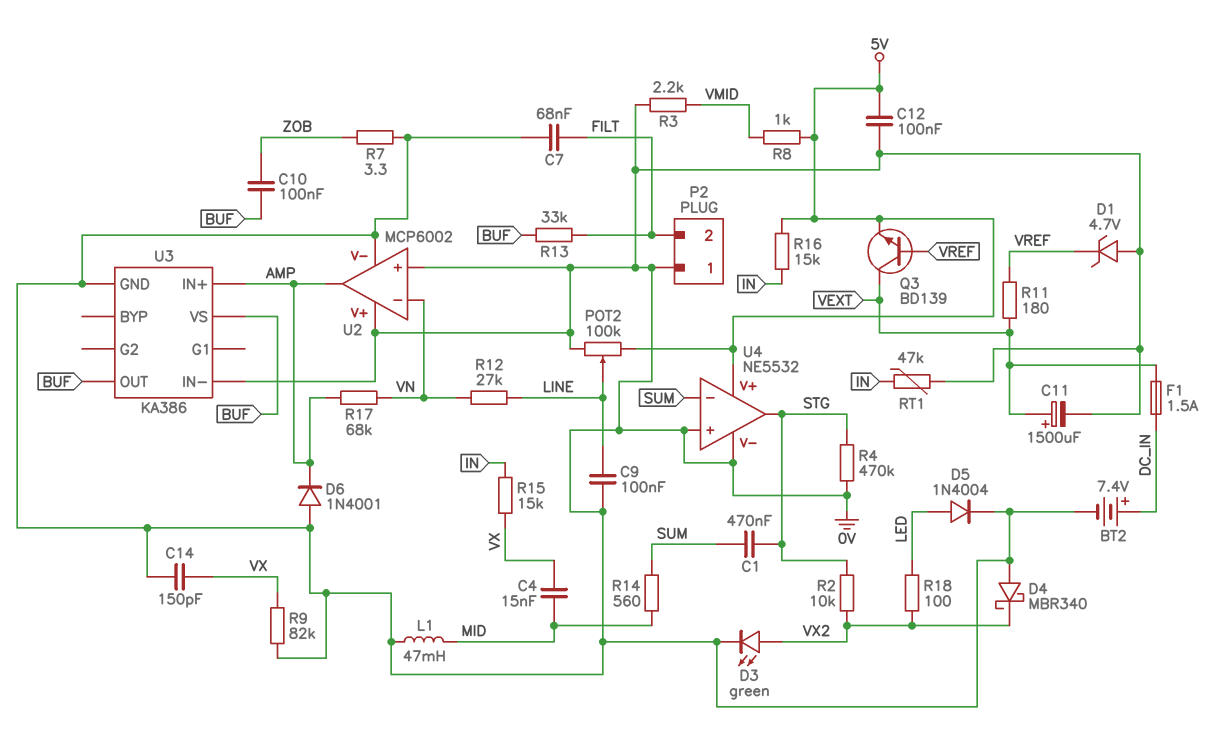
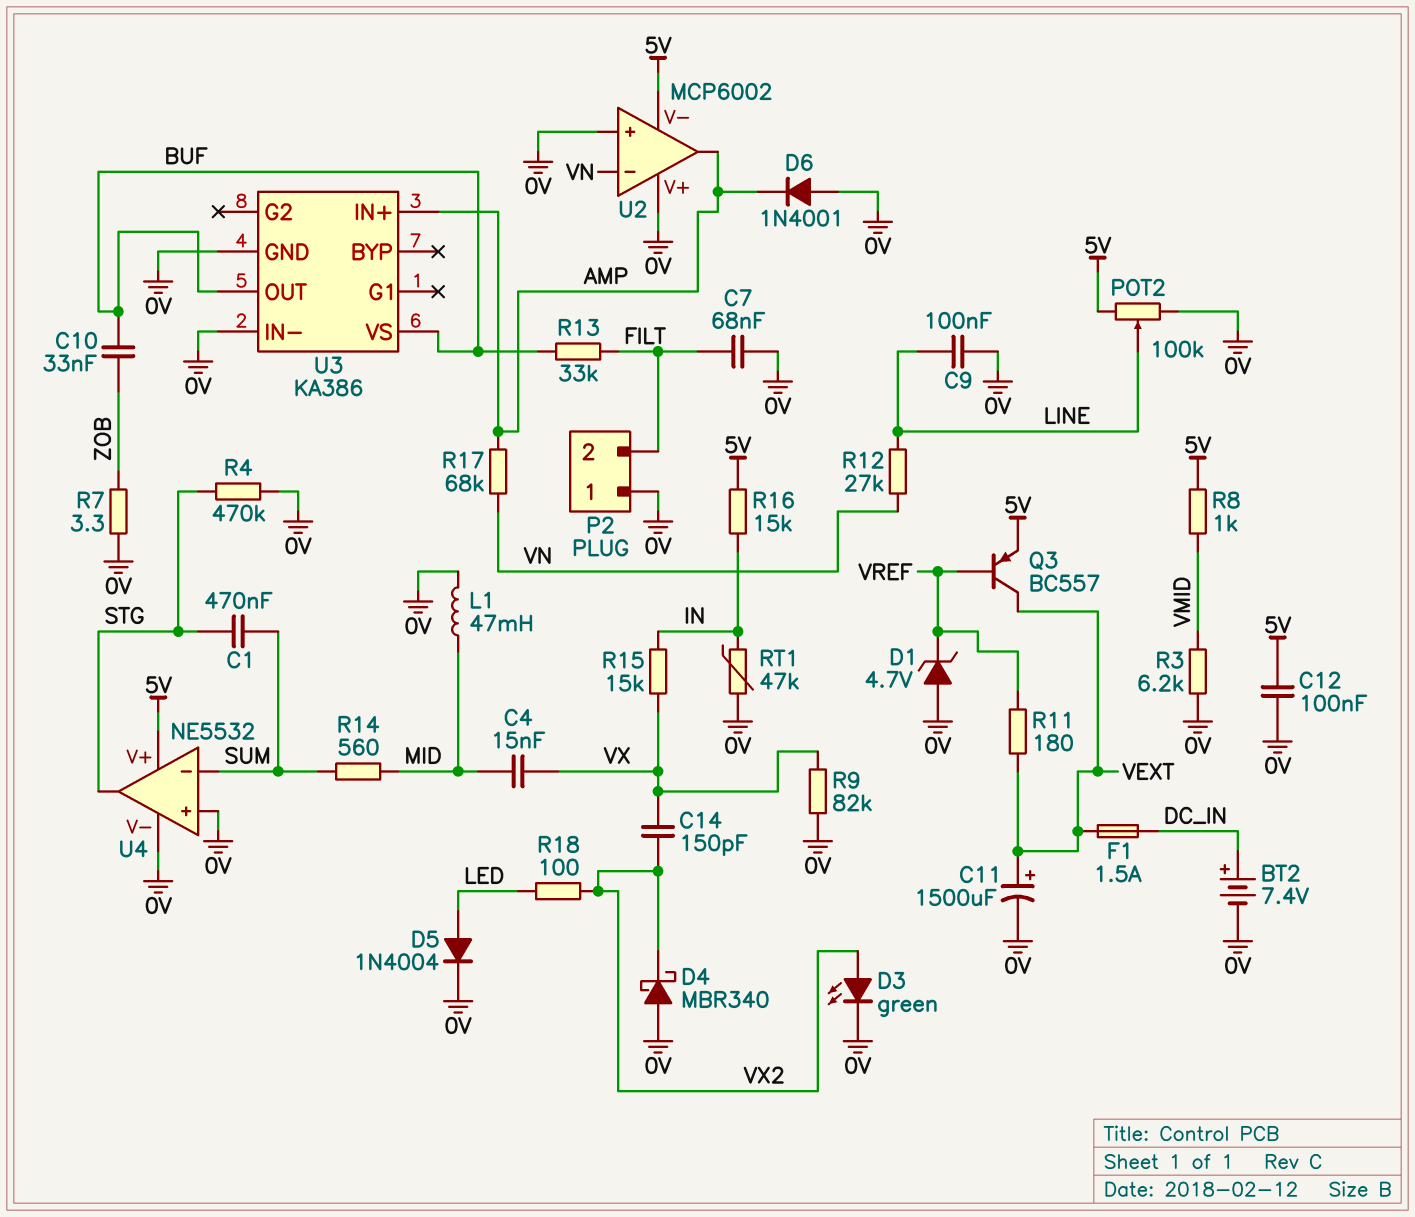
C10: 100nF (BUF, ZOB) -> 33nF (BUF, ZOB)
C14: 150pF (0V, VX) -> 150pF (VX, VX2)
Q3: NPN BD139 (B VREF, C VEXT, E 5V) -> PNP BC557 (B VREF, C VEXT, E 5V)
R2: 10k (STG, VX2) -> none
R3: 2.2k (0V, VMID) -> 6.2k (0V, VMID)
U2 pin V-: 0V -> 5V

